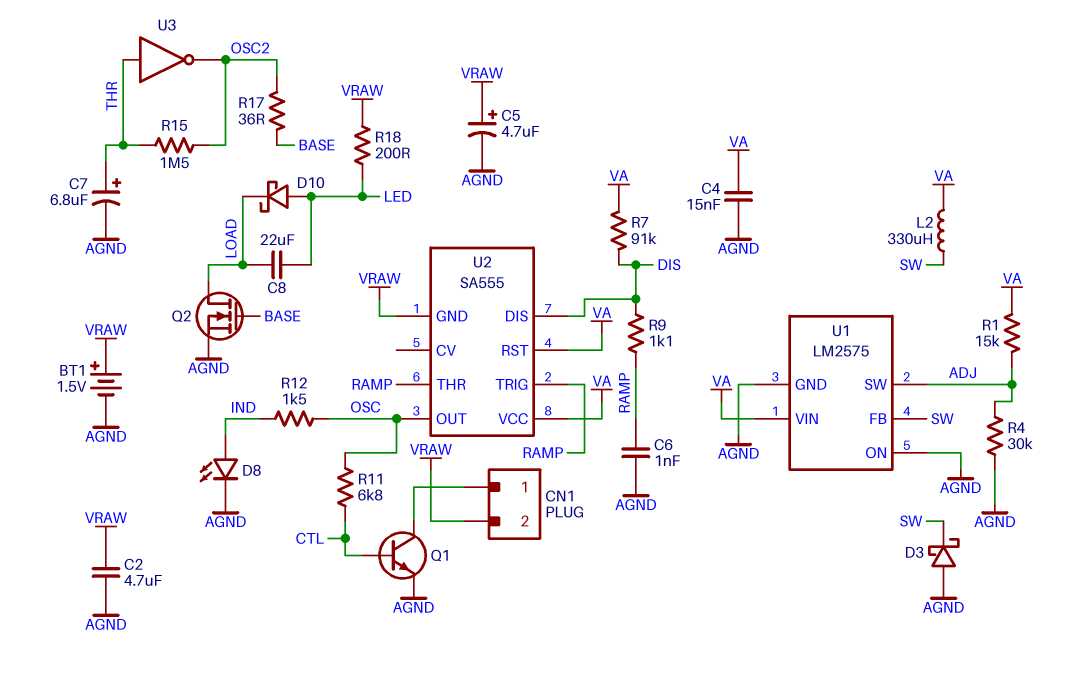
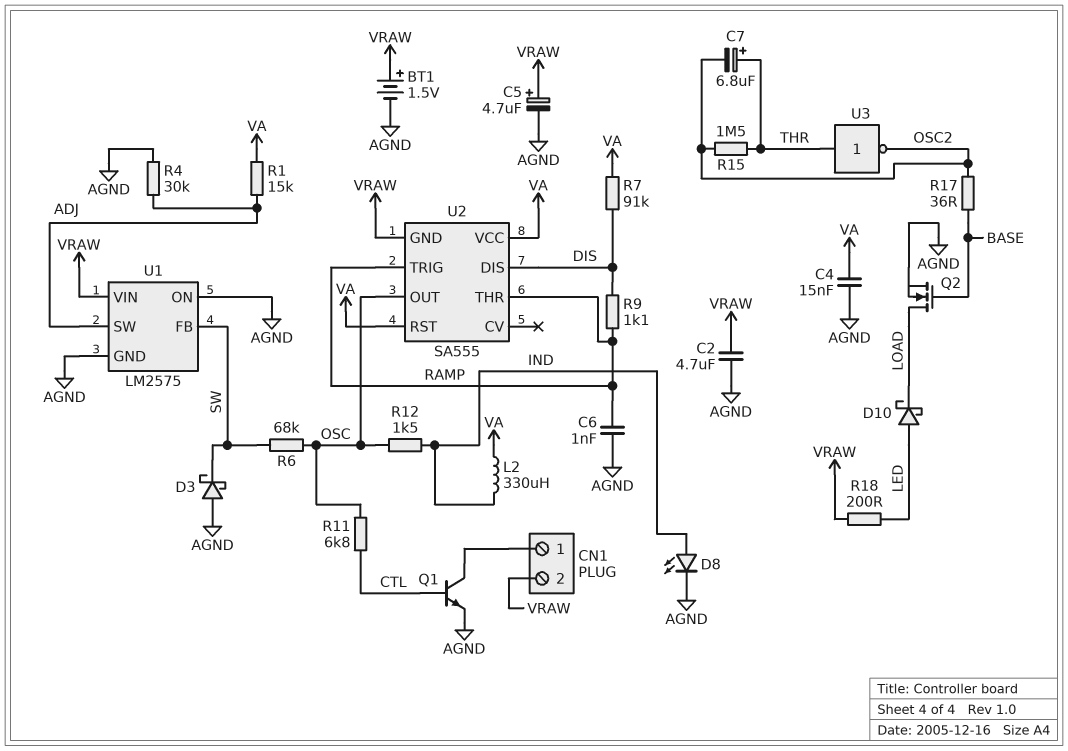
C7: 6.8uF (plus THR, minus AGND) -> 6.8uF (plus THR, minus OSC2)
C8: 22uF (LED, LOAD) -> none
L2: 330uH (SW, VA) -> 330uH (IND, VA)
R6: none -> 68k (OSC, SW)
U1 pin VIN: VA -> VRAW

